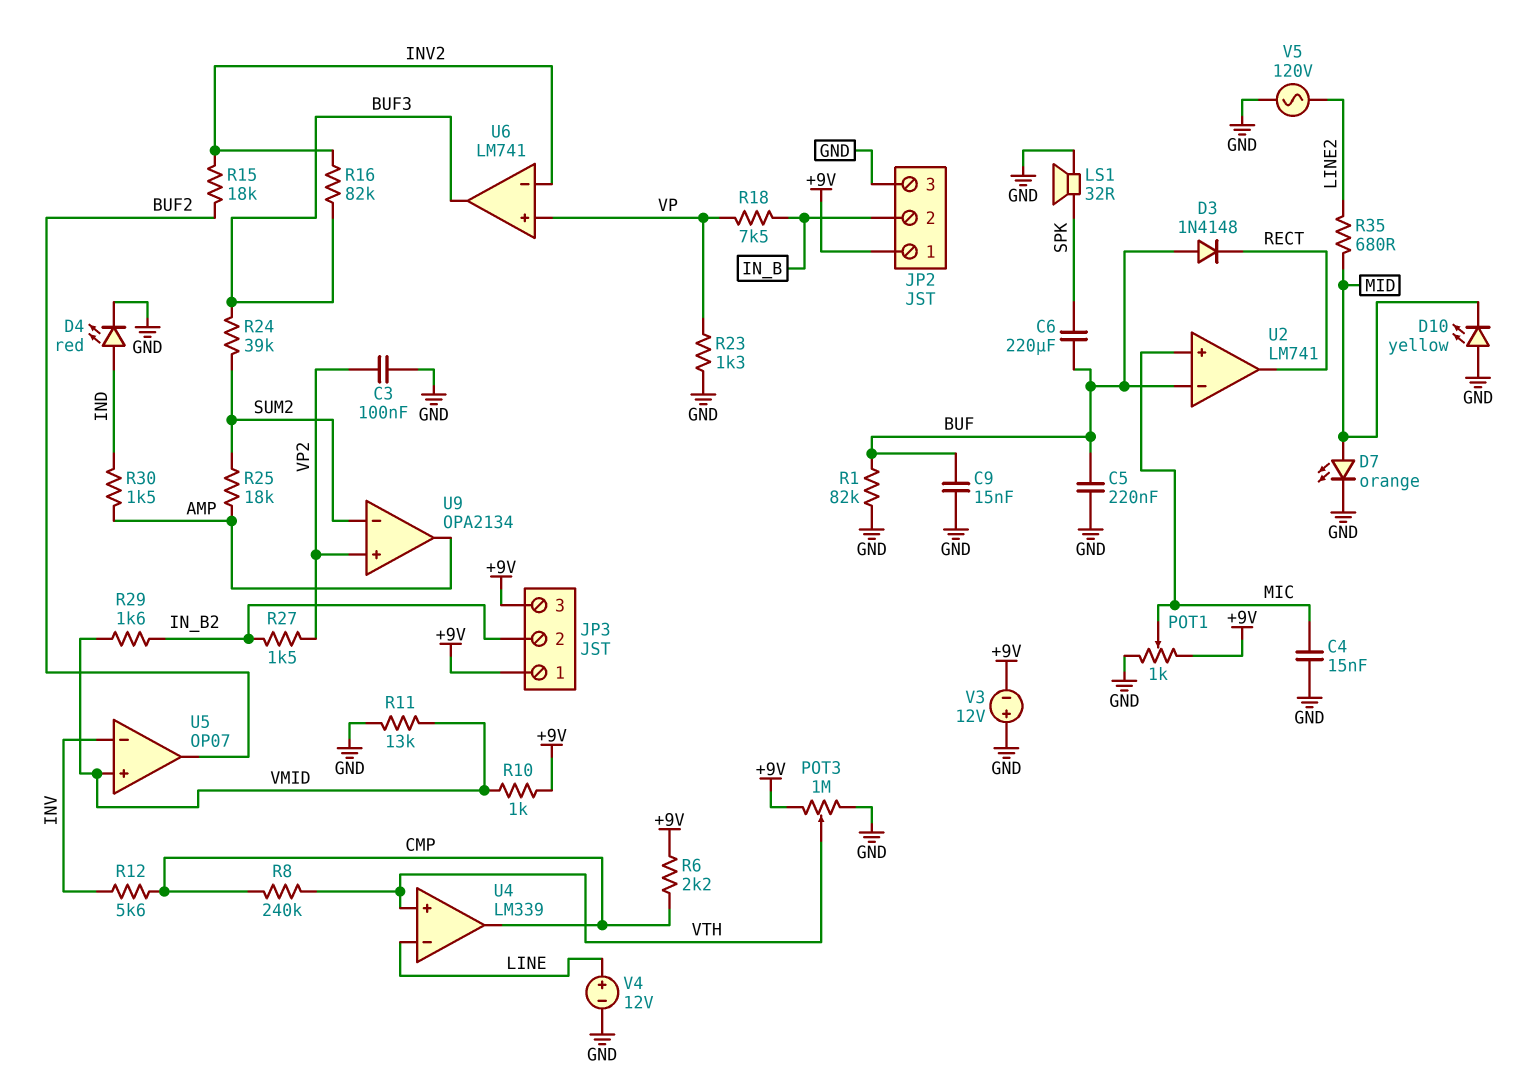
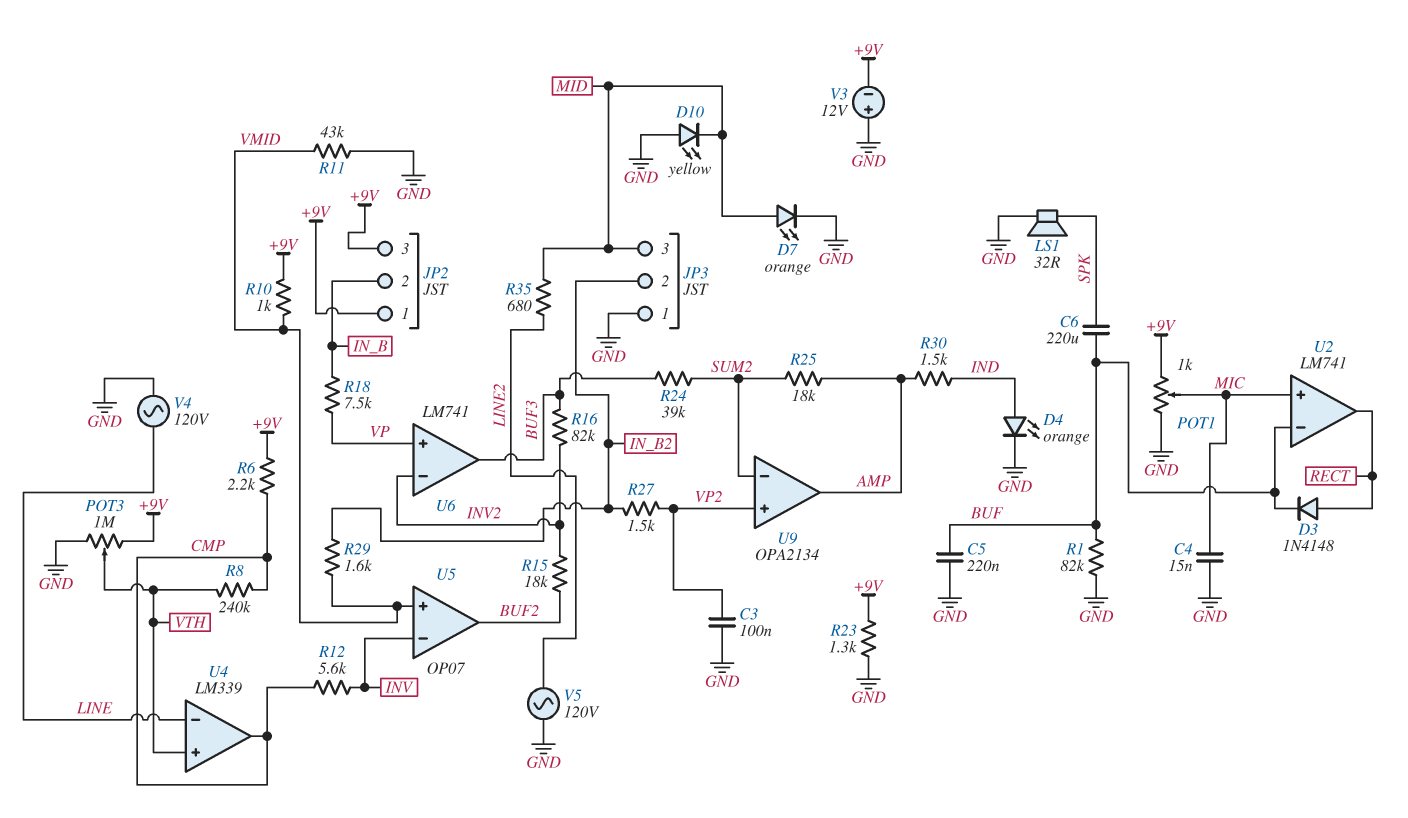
C9: 15nF (BUF, GND) -> none
D3: diode 1N4148 (A BUF, K RECT) -> diode 1N4148 (A RECT, K BUF)
D4: LED red (A IND, K GND) -> LED orange (A IND, K GND)
JP2 pin 3: GND -> +9V
JP3 pin 1: +9V -> GND
JP3 pin 3: +9V -> MID
R11: 13k (GND, VMID) -> 43k (GND, VMID)
R23: 1.3k (GND, VP) -> 1.3k (+9V, GND)
V4: 12V (plus LINE, minus GND) -> AC 120V (GND, LINE)

